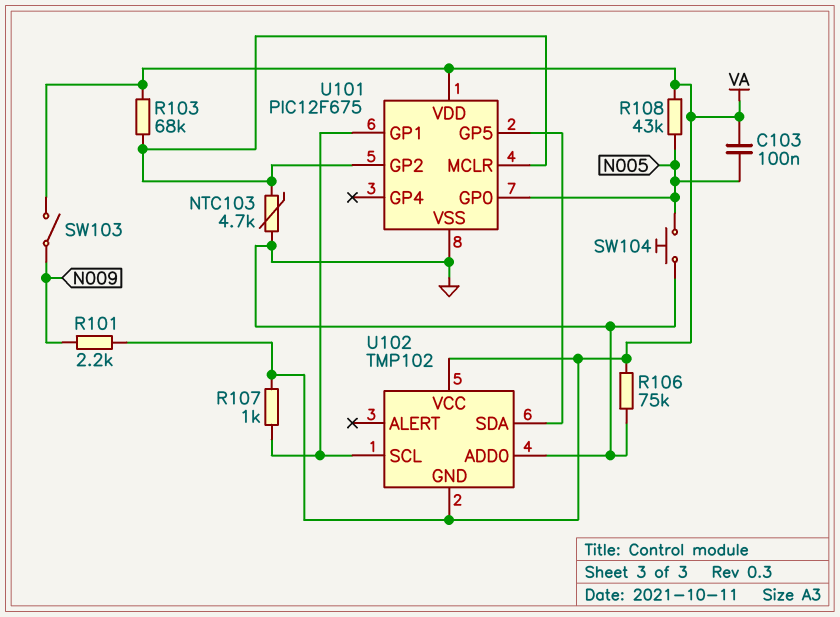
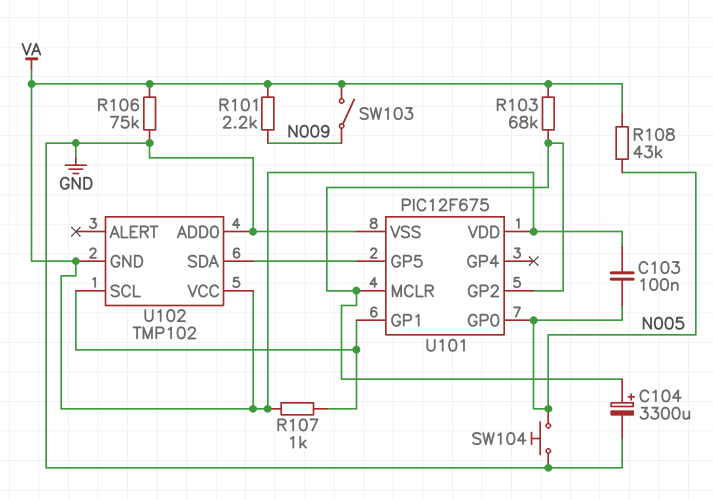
C104: none -> 3300uF (plus U101/GP2, minus GND)
NTC103: 4.7k (GND, U101/GP2) -> none

